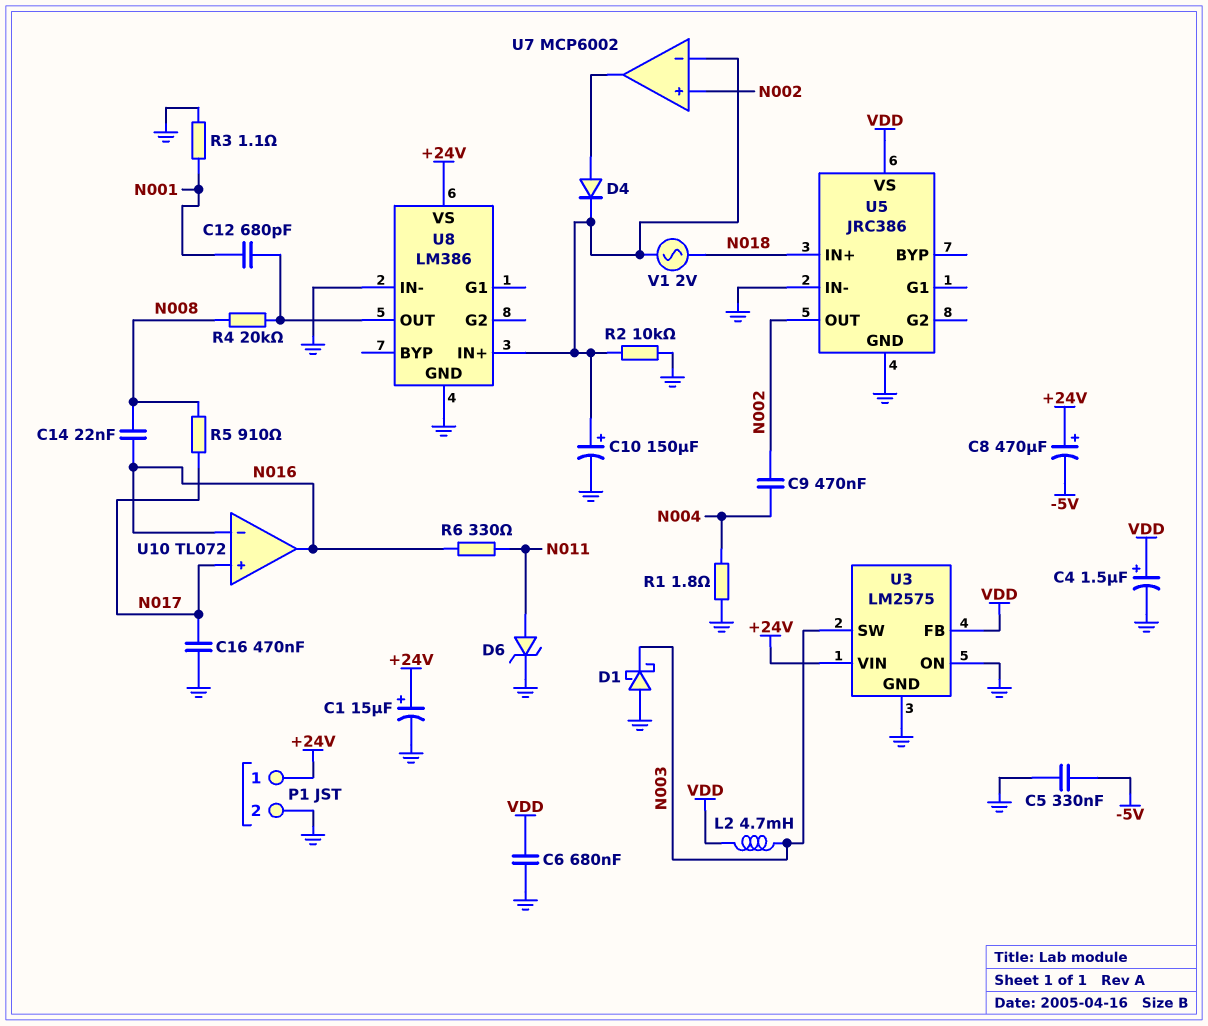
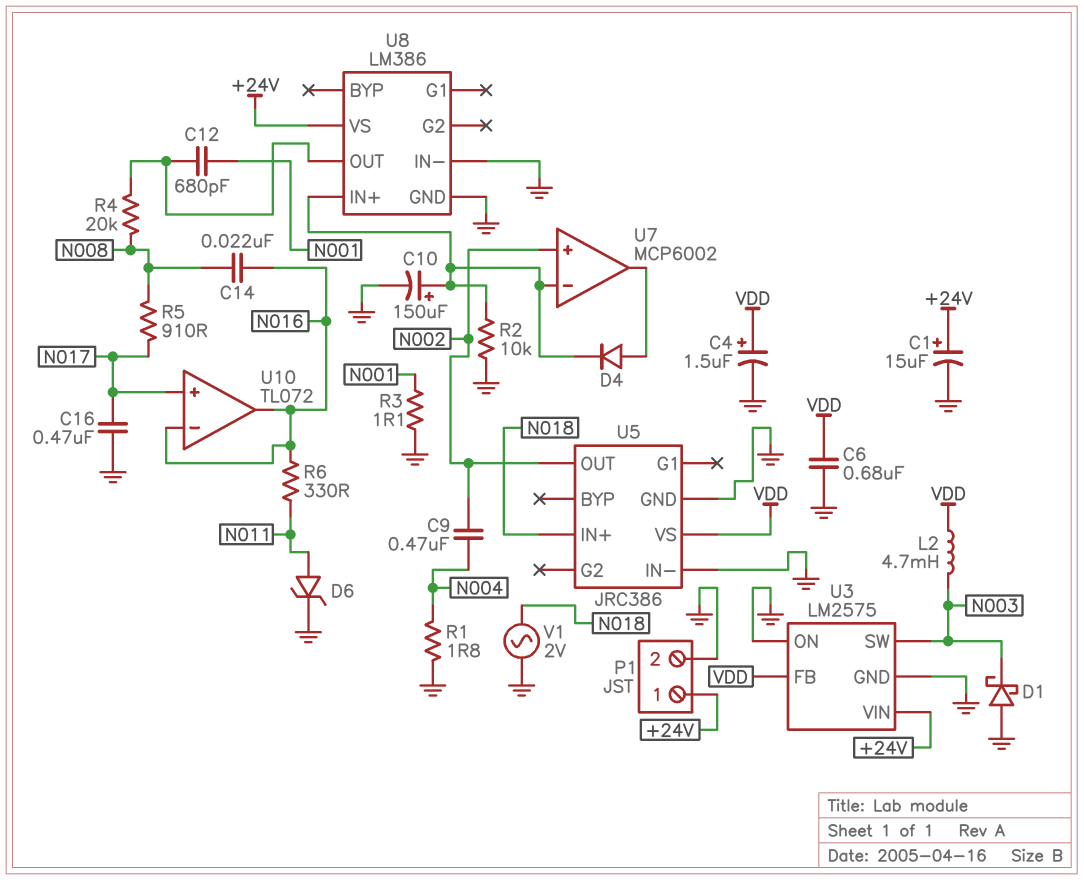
C5: 330nF (-5V, GND) -> none
C8: 470uF (plus +24V, minus -5V) -> none
V1: AC 2V (N018, U7/in-) -> AC 2V (GND, N018)

